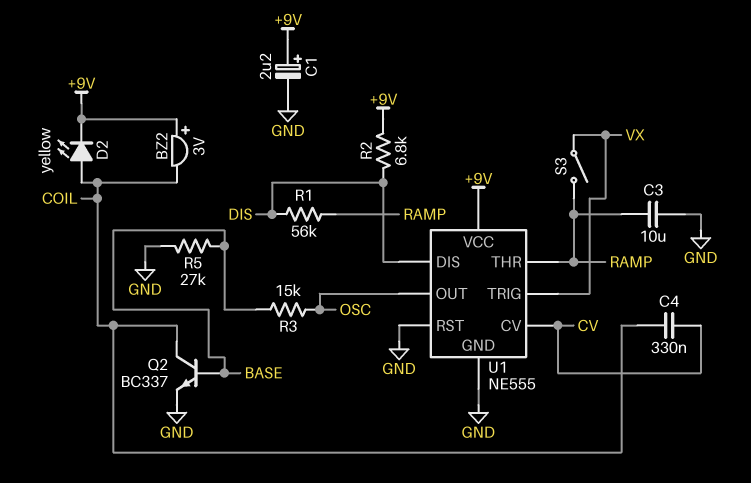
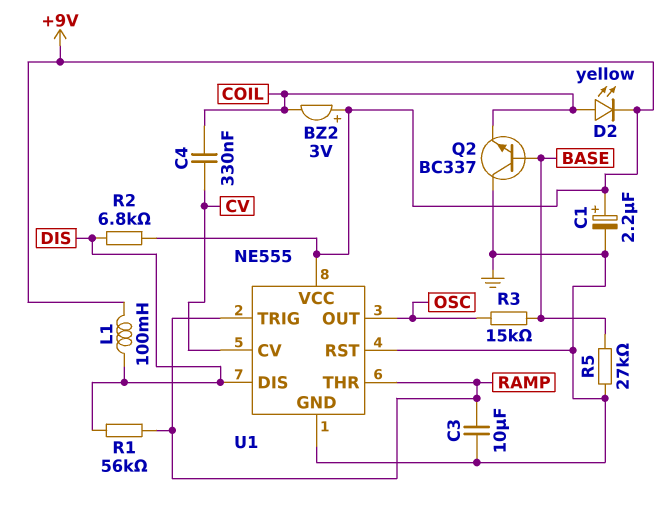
L1: none -> 100mH (+9V, DIS)
Q2: NPN BC337 (B BASE, C COIL, E GND) -> NPN BC337 (B BASE, C GND, E COIL)
S3: switch (RAMP, VX) -> none
U1 pin TRIG: VX -> RAMP

